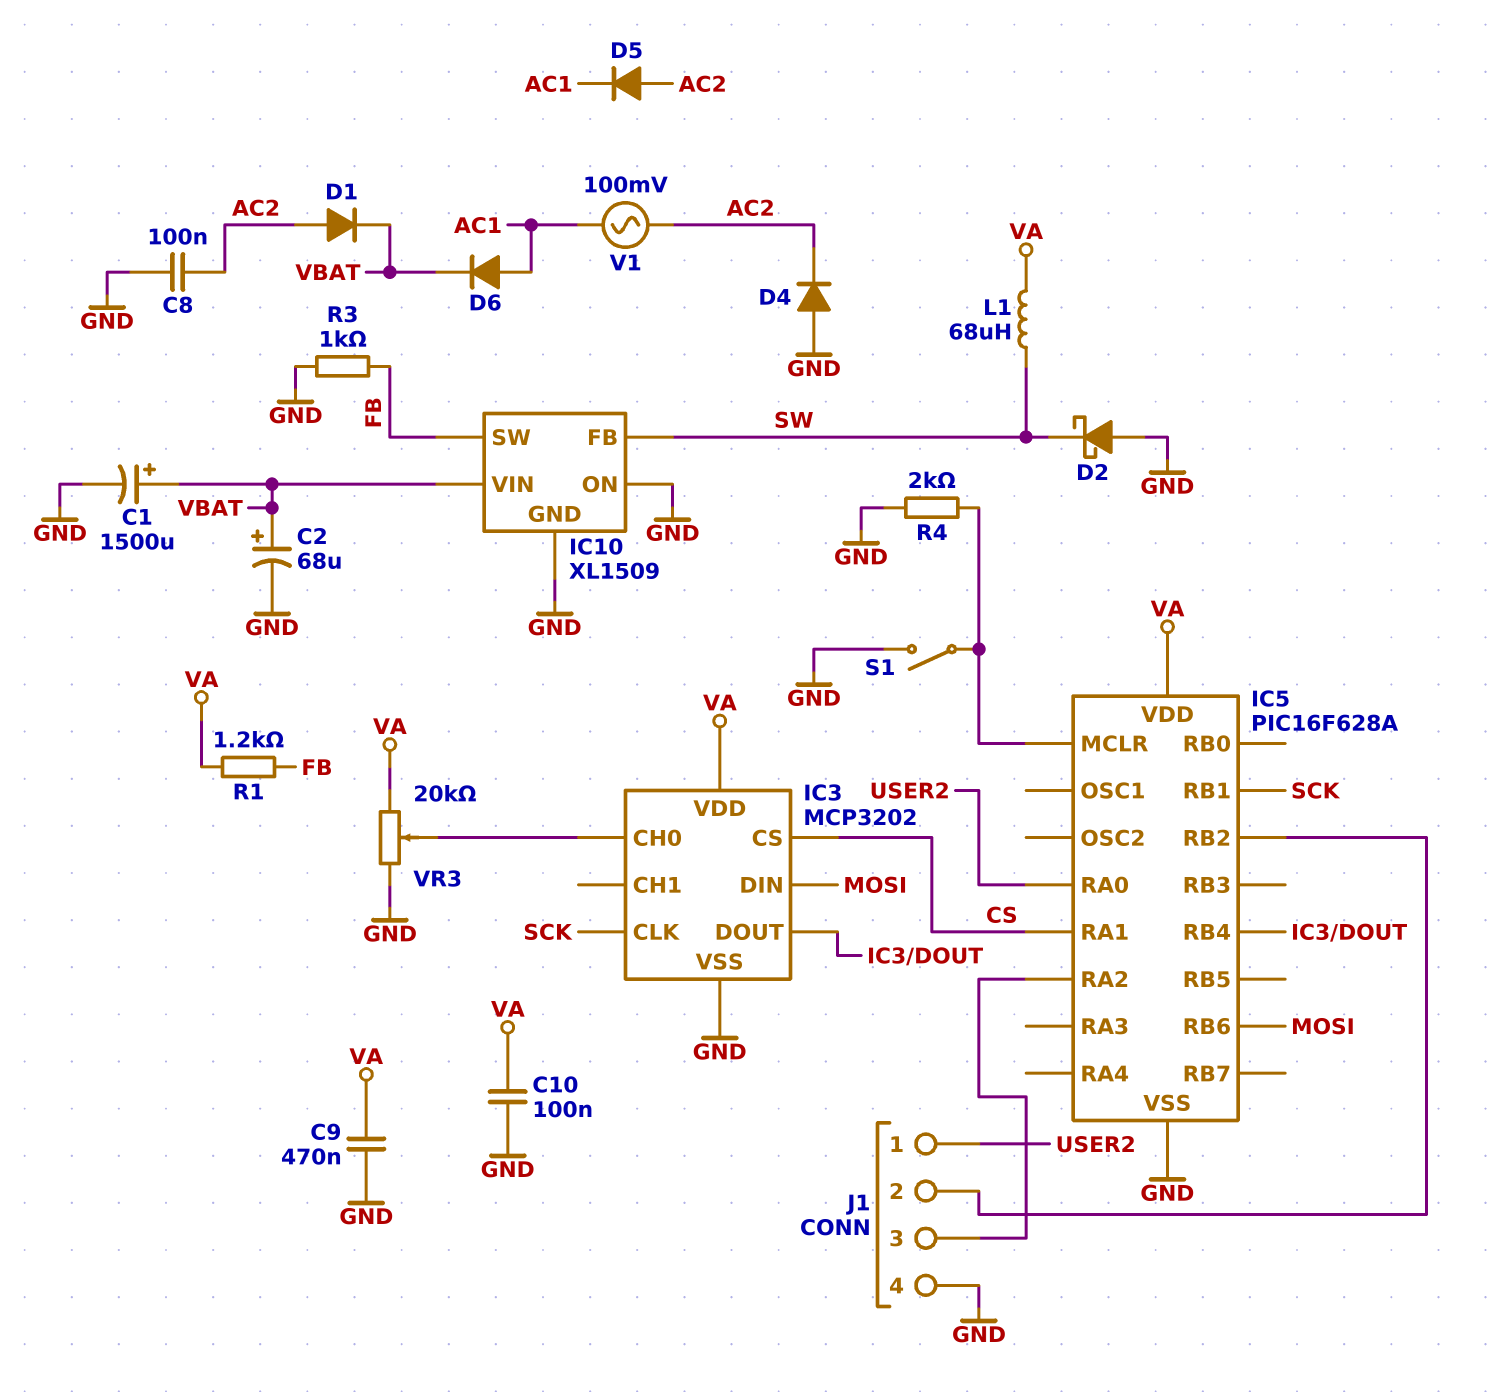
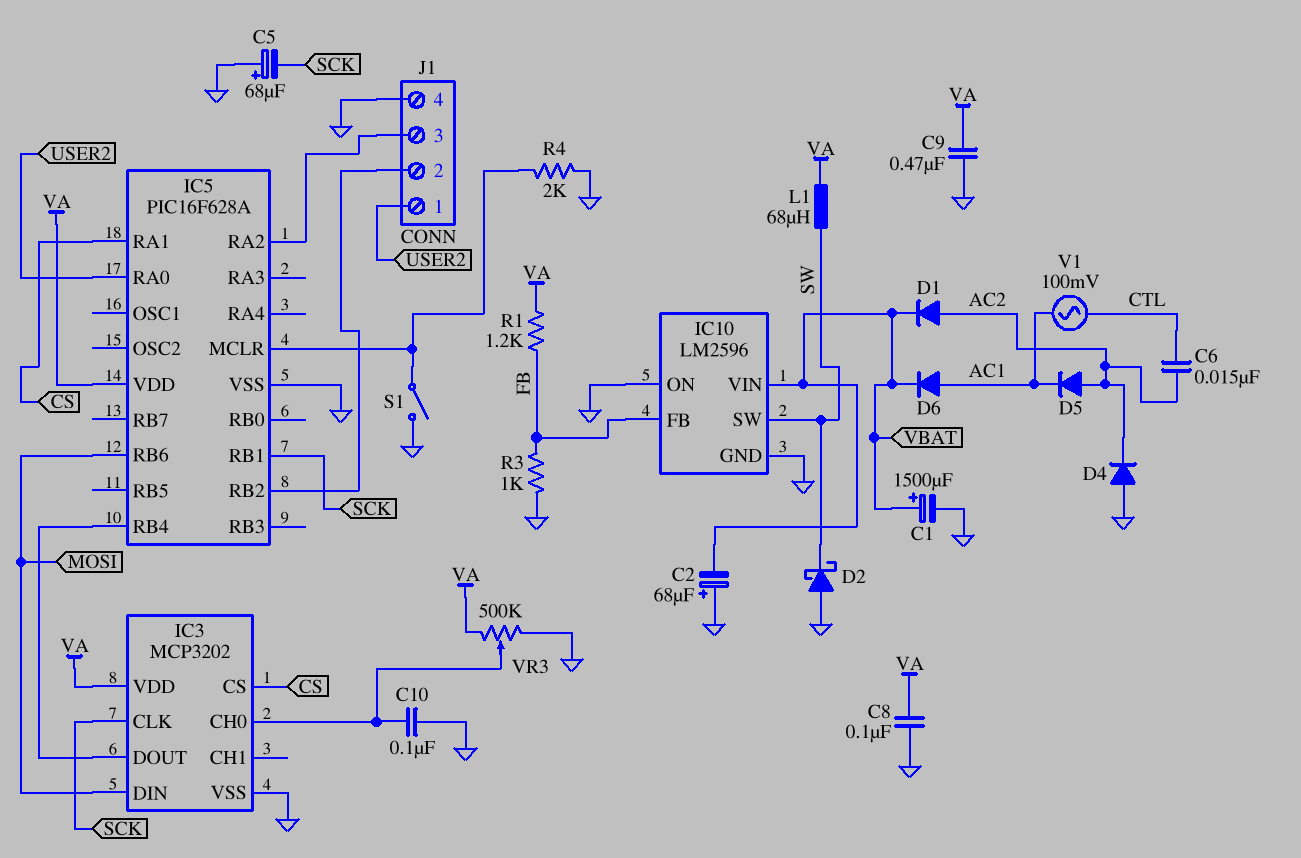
C2: 68uF (plus VBAT, minus GND) -> 68uF (plus GND, minus VBAT)
C5: none -> 68uF (plus GND, minus SCK)
C6: none -> 15nF (AC2, CTL)
C8: 100nF (AC2, GND) -> 100nF (GND, VA)
C10: 100nF (GND, VA) -> 100nF (GND, IC3/CH0)
IC10: XL1509 -> LM2596
IC10 pin FB: SW -> FB
IC10 pin SW: FB -> SW
V1: AC 100mV (AC1, AC2) -> AC 100mV (AC1, CTL)
VR3: 20k (GND, VA, wiper IC3/CH0) -> 500k (GND, VA, wiper IC3/CH0)

